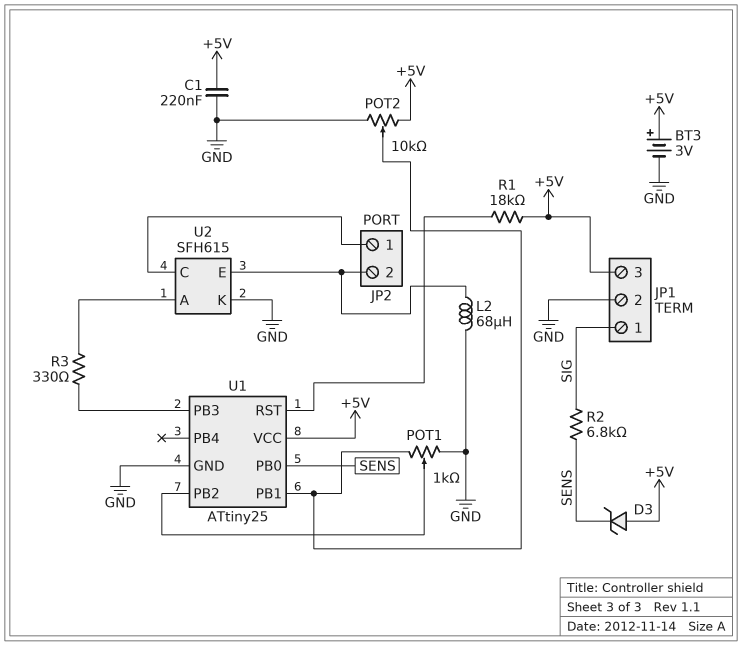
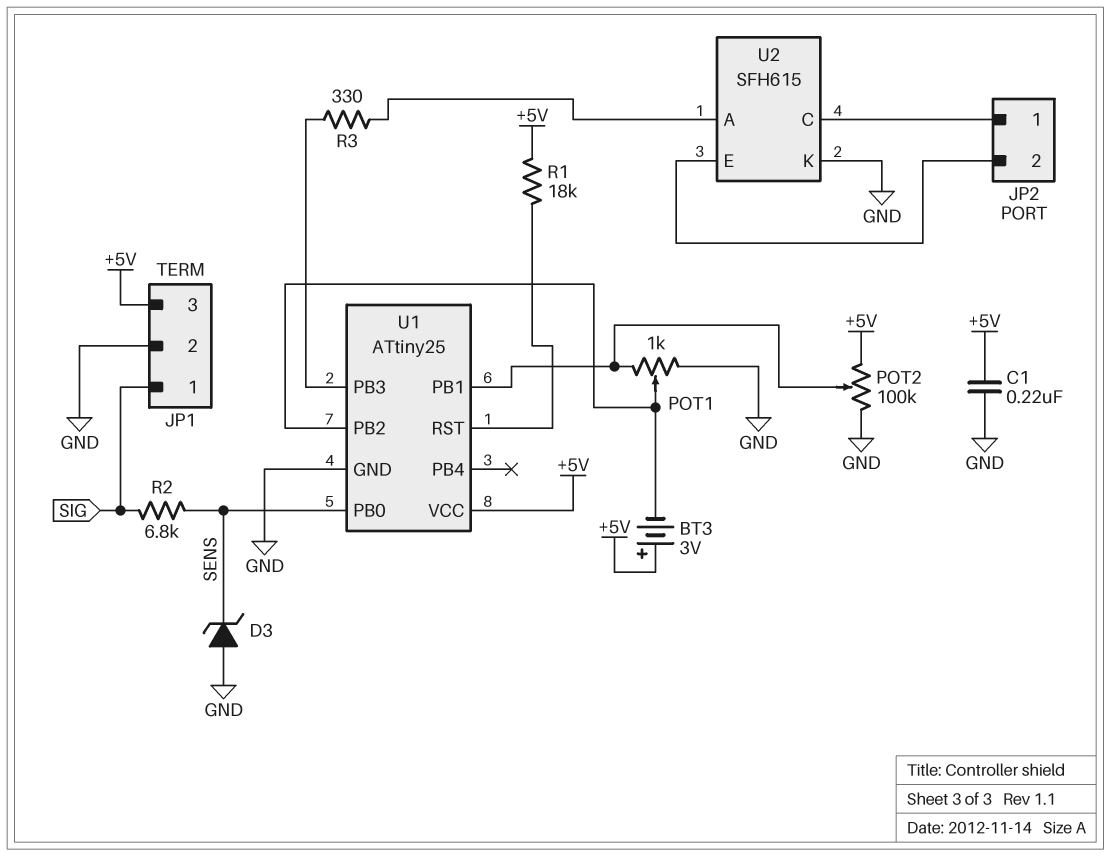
BT3: 3V (plus +5V, minus GND) -> 3V (plus +5V, minus U1/PB2)
D3: zener (A +5V, K SENS) -> zener (A GND, K SENS)
L2: 68uH (GND, JP2/2) -> none
POT2: 10k (+5V, GND, wiper U1/PB1) -> 100k (+5V, GND, wiper U1/PB1)

